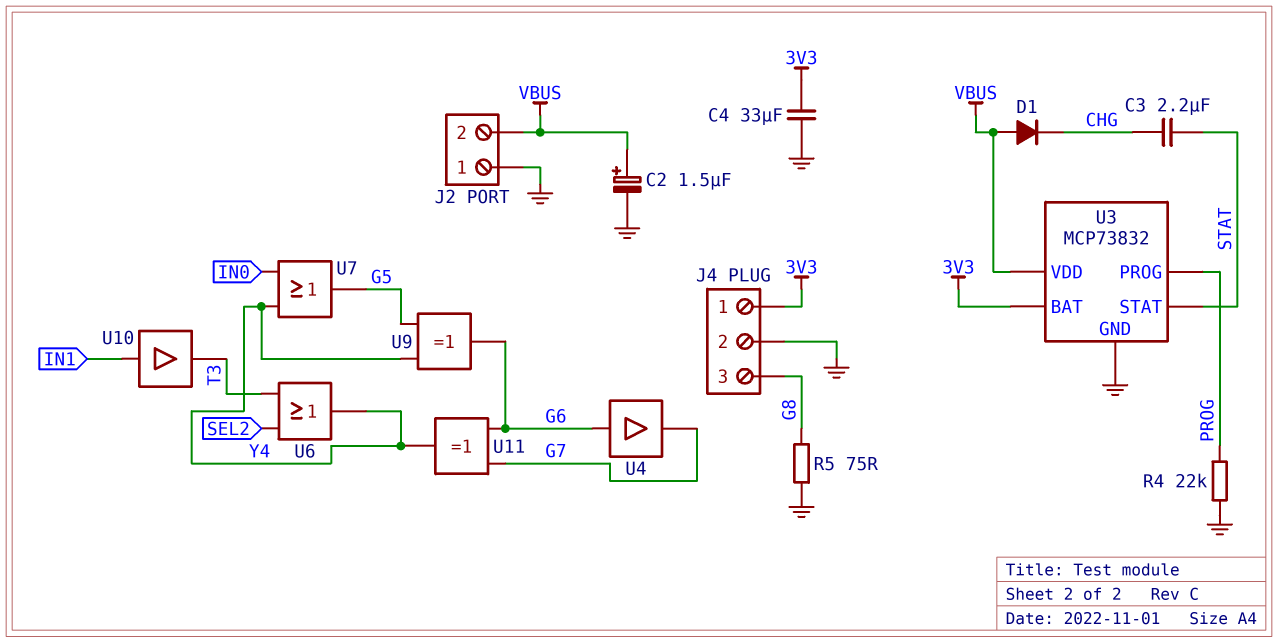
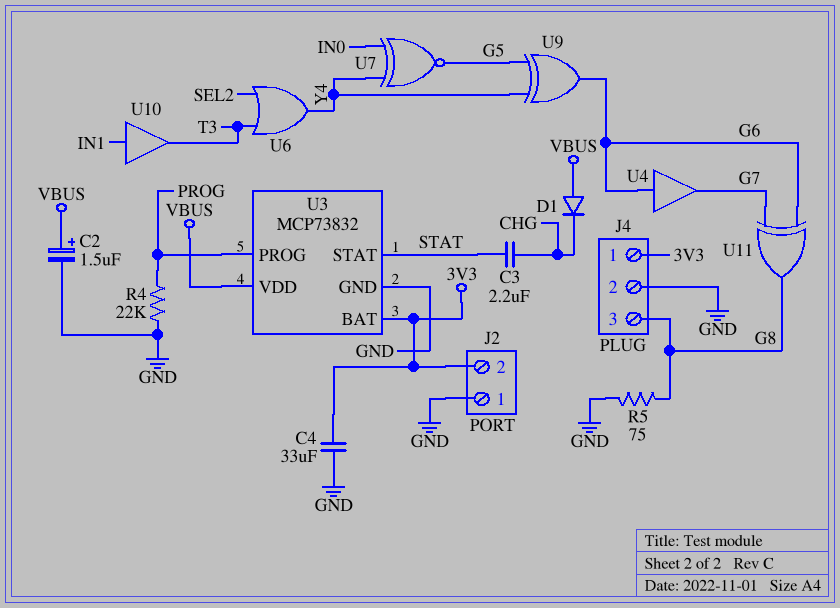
J2 pin 2: VBUS -> 3V3
U7: OR (in IN0, in Y4, out G5) -> XNOR (in IN0, in Y4, out G5)
U11: XOR (in G6, in G7, out Y4) -> XOR (in G6, in G7, out G8)

